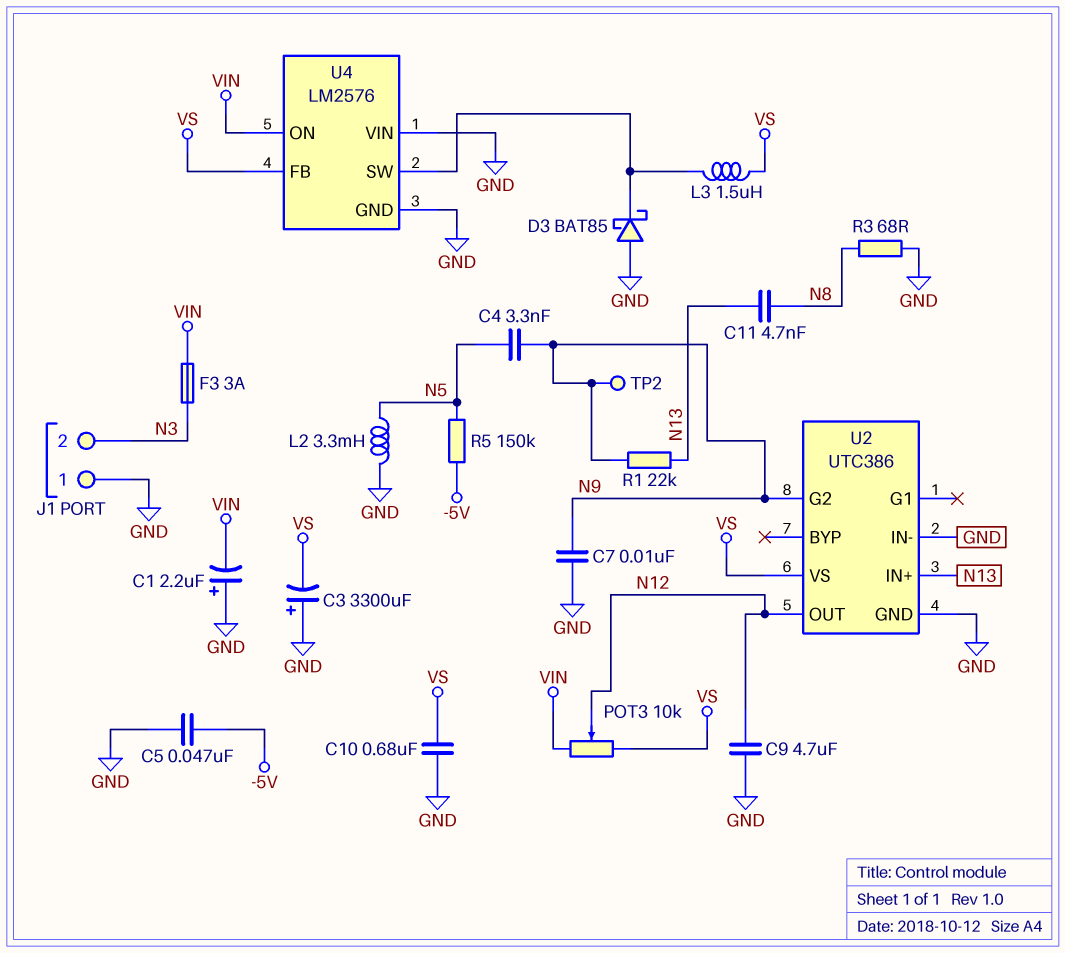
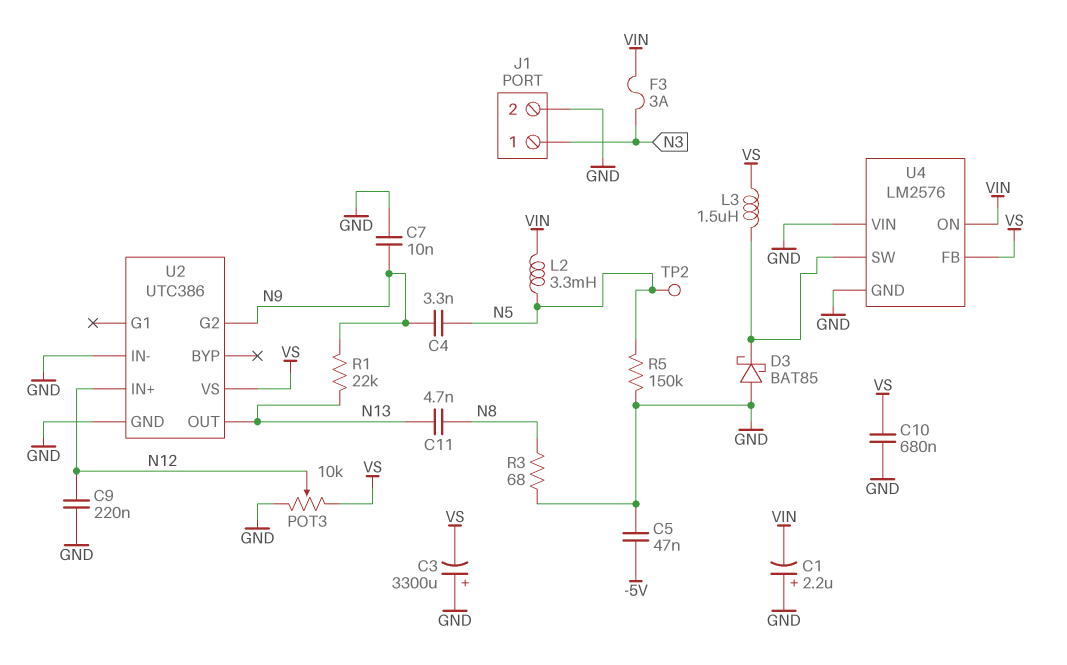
C9: 4.7uF (GND, N12) -> 220nF (GND, N12)
J1 pin 1: GND -> N3
J1 pin 2: N3 -> GND
L2: 3.3mH (GND, N5) -> 3.3mH (N5, VIN)
POT3: 10k (VIN, VS, wiper N12) -> 10k (GND, VS, wiper N12)
R5: 150k (-5V, N5) -> 150k (GND, N5)
TP2: test point (N9) -> test point (N5)
U2 pin IN+: N13 -> N12
U2 pin OUT: N12 -> N13

